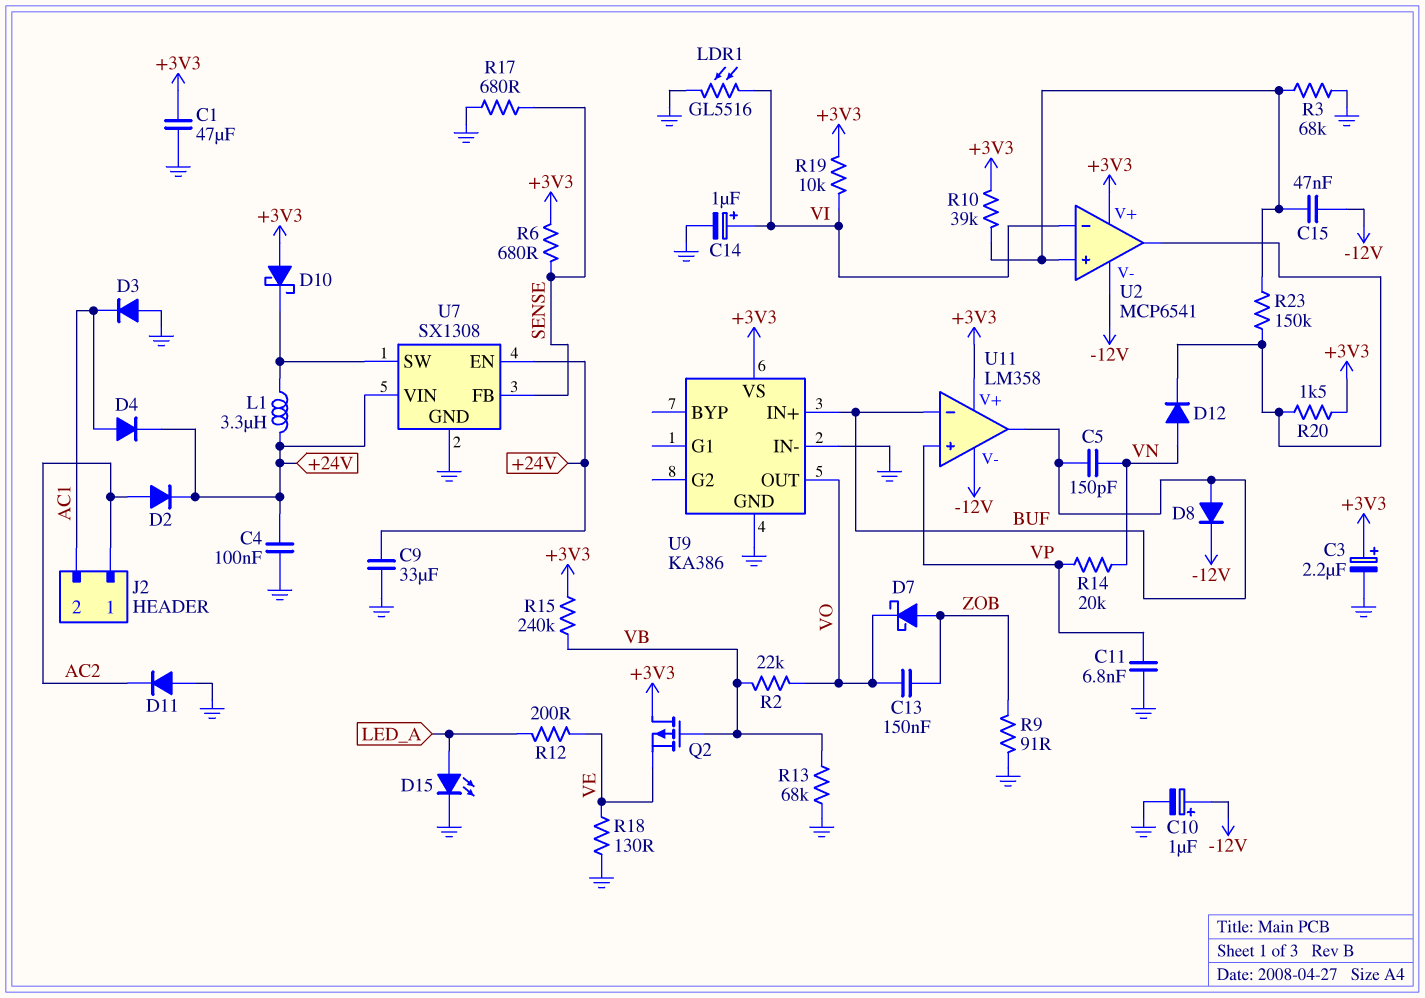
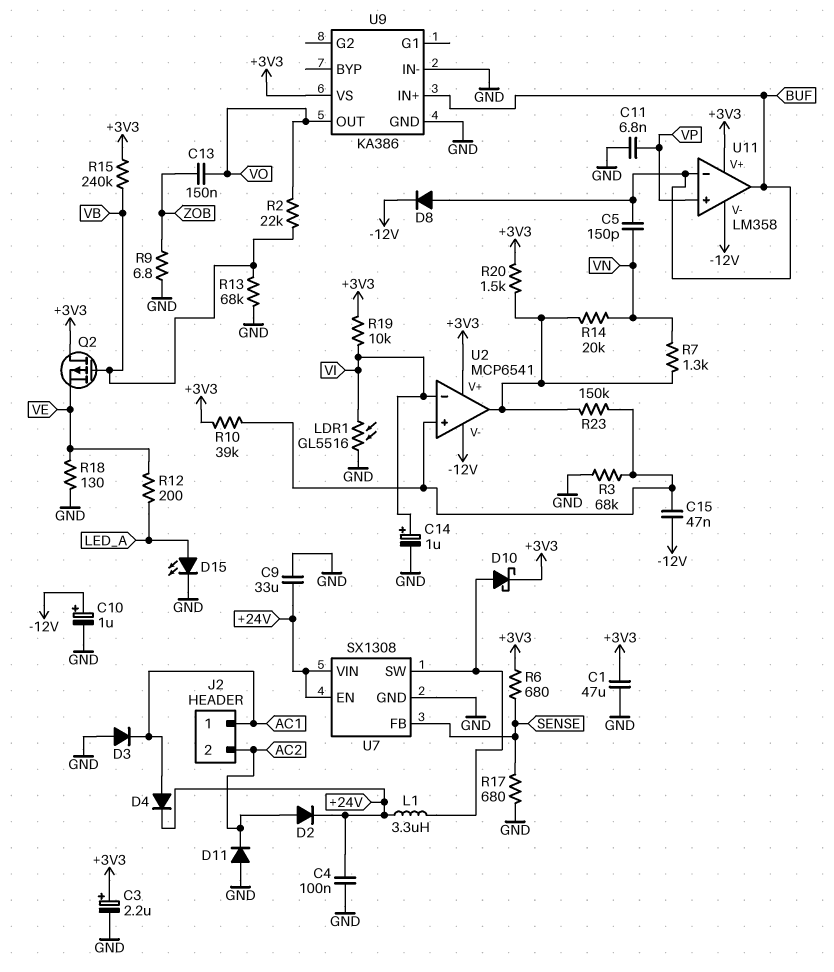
D7: schottky (A ZOB, K VO) -> none
D10: schottky (A +3V3, K U7/SW) -> schottky (A U7/SW, K +3V3)
D12: diode (A VN, K U2/out) -> none
J2 pin 1: AC2 -> AC1
J2 pin 2: AC1 -> AC2
R7: none -> 1.3k (U2/out, VN)
R9: 91 (GND, ZOB) -> 6.8 (GND, ZOB)
R14: 20k (VN, VP) -> 20k (U2/out, VN)

